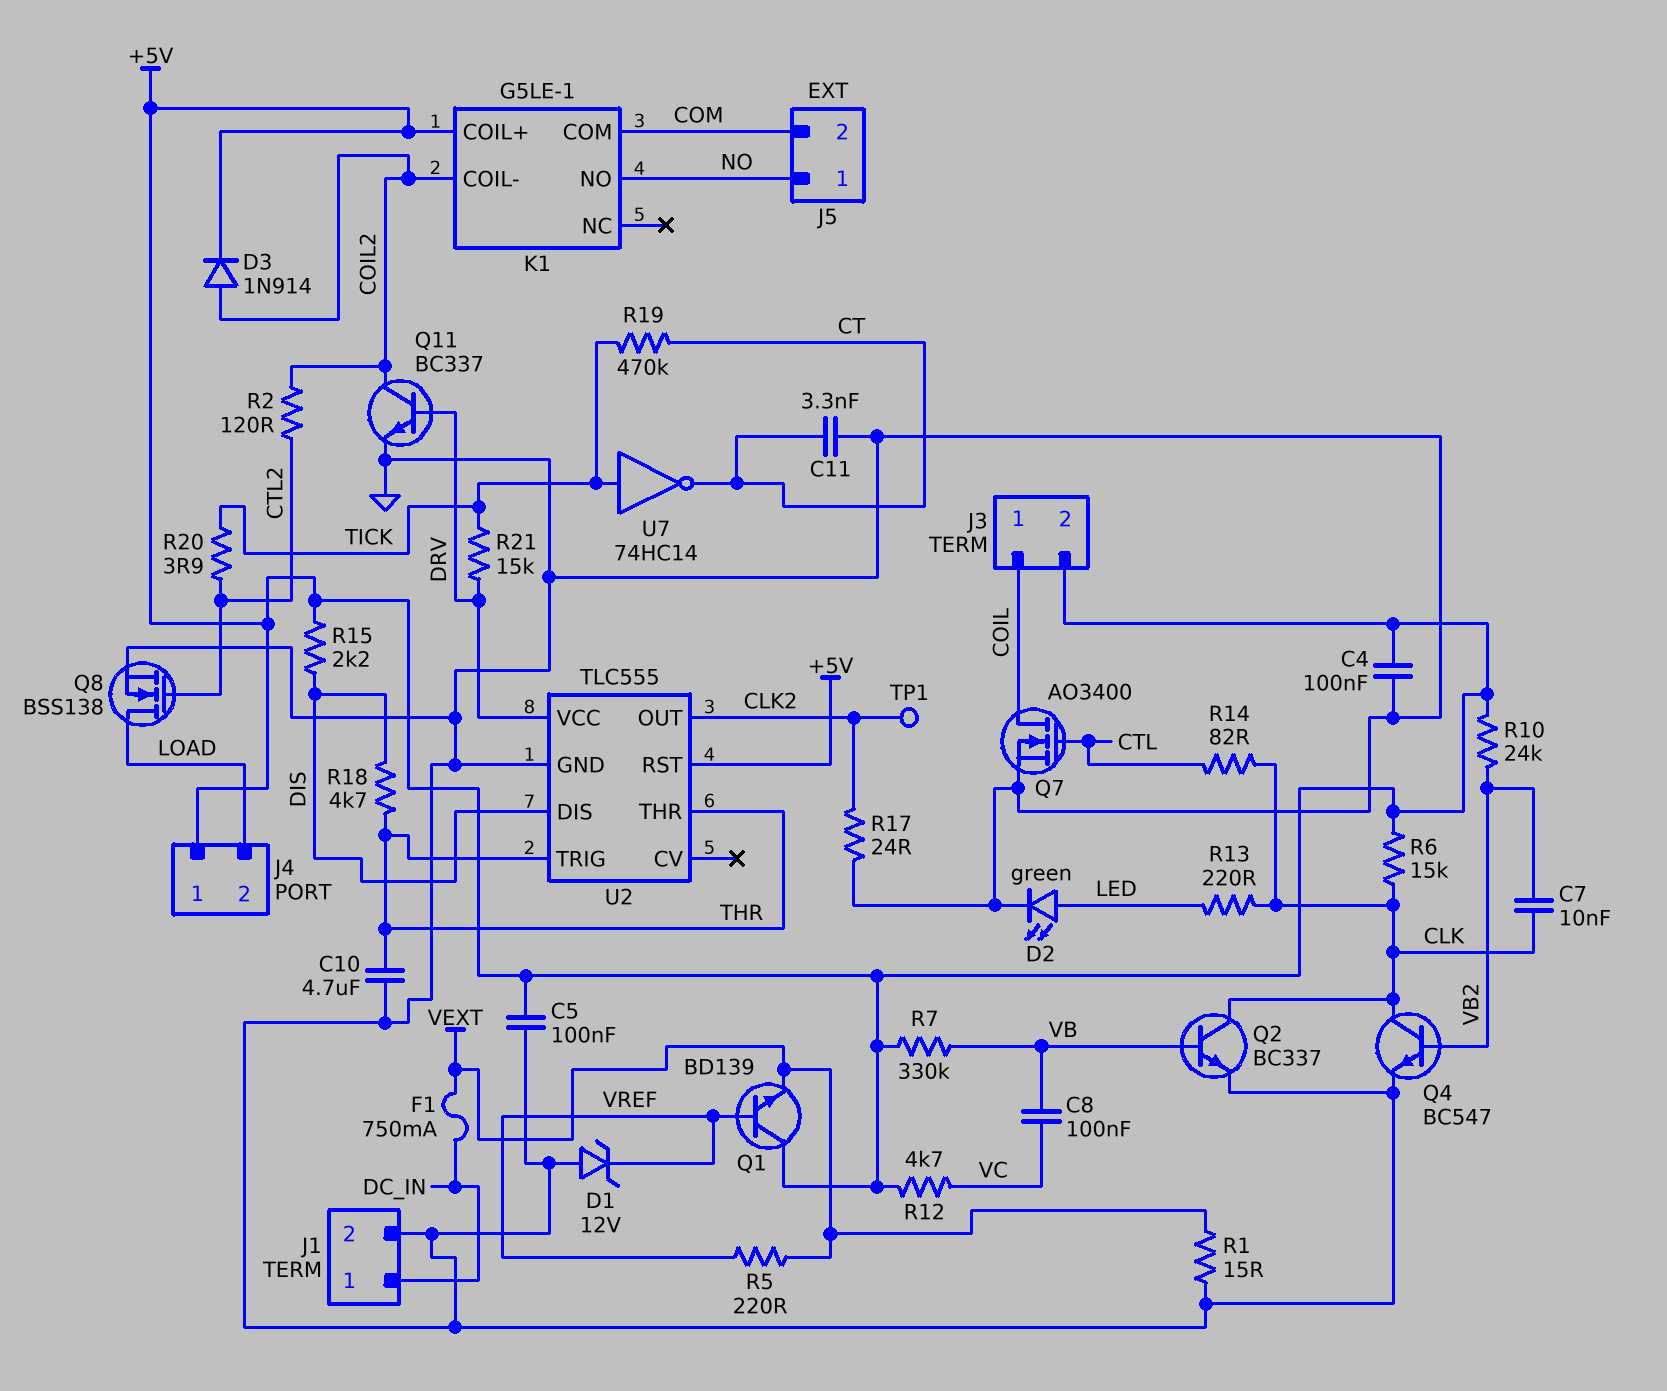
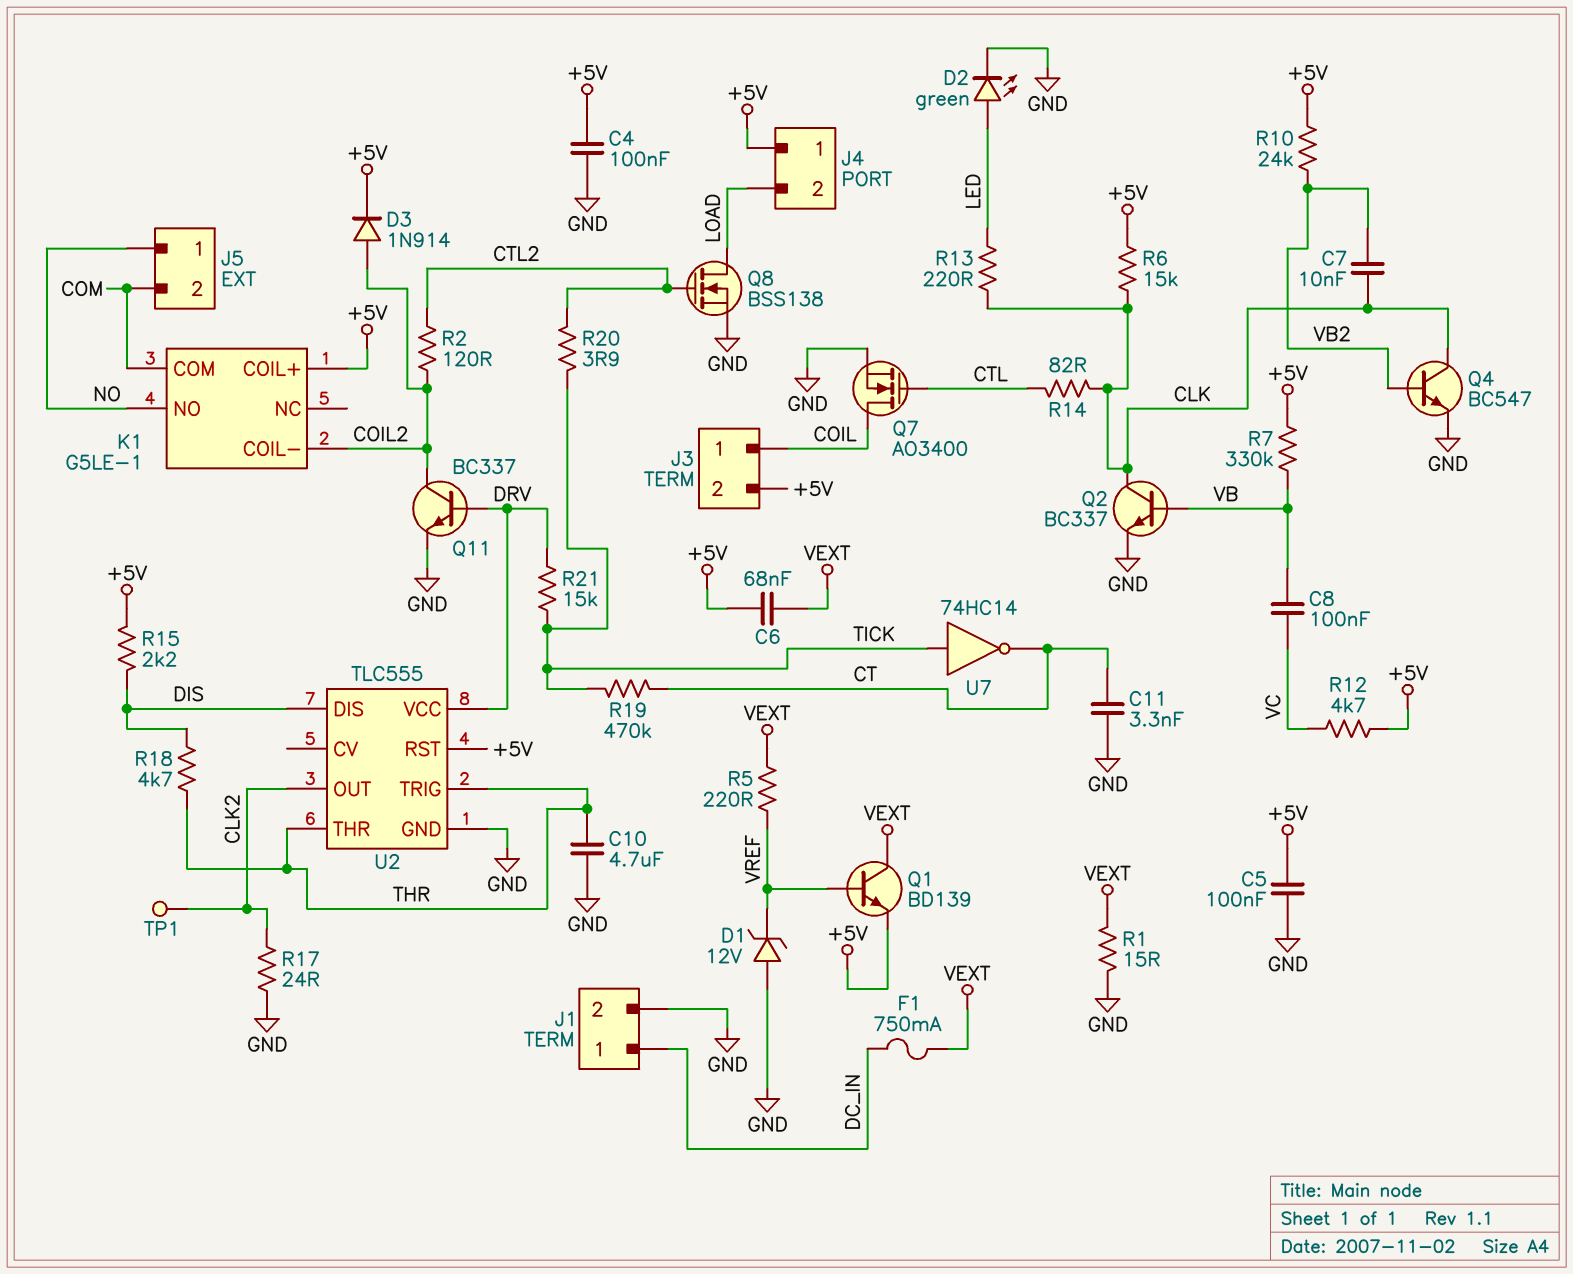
C6: none -> 68nF (+5V, VEXT)
Q1: NPN BD139 (B VREF, C +5V, E VEXT) -> NPN BD139 (B VREF, C VEXT, E +5V)

